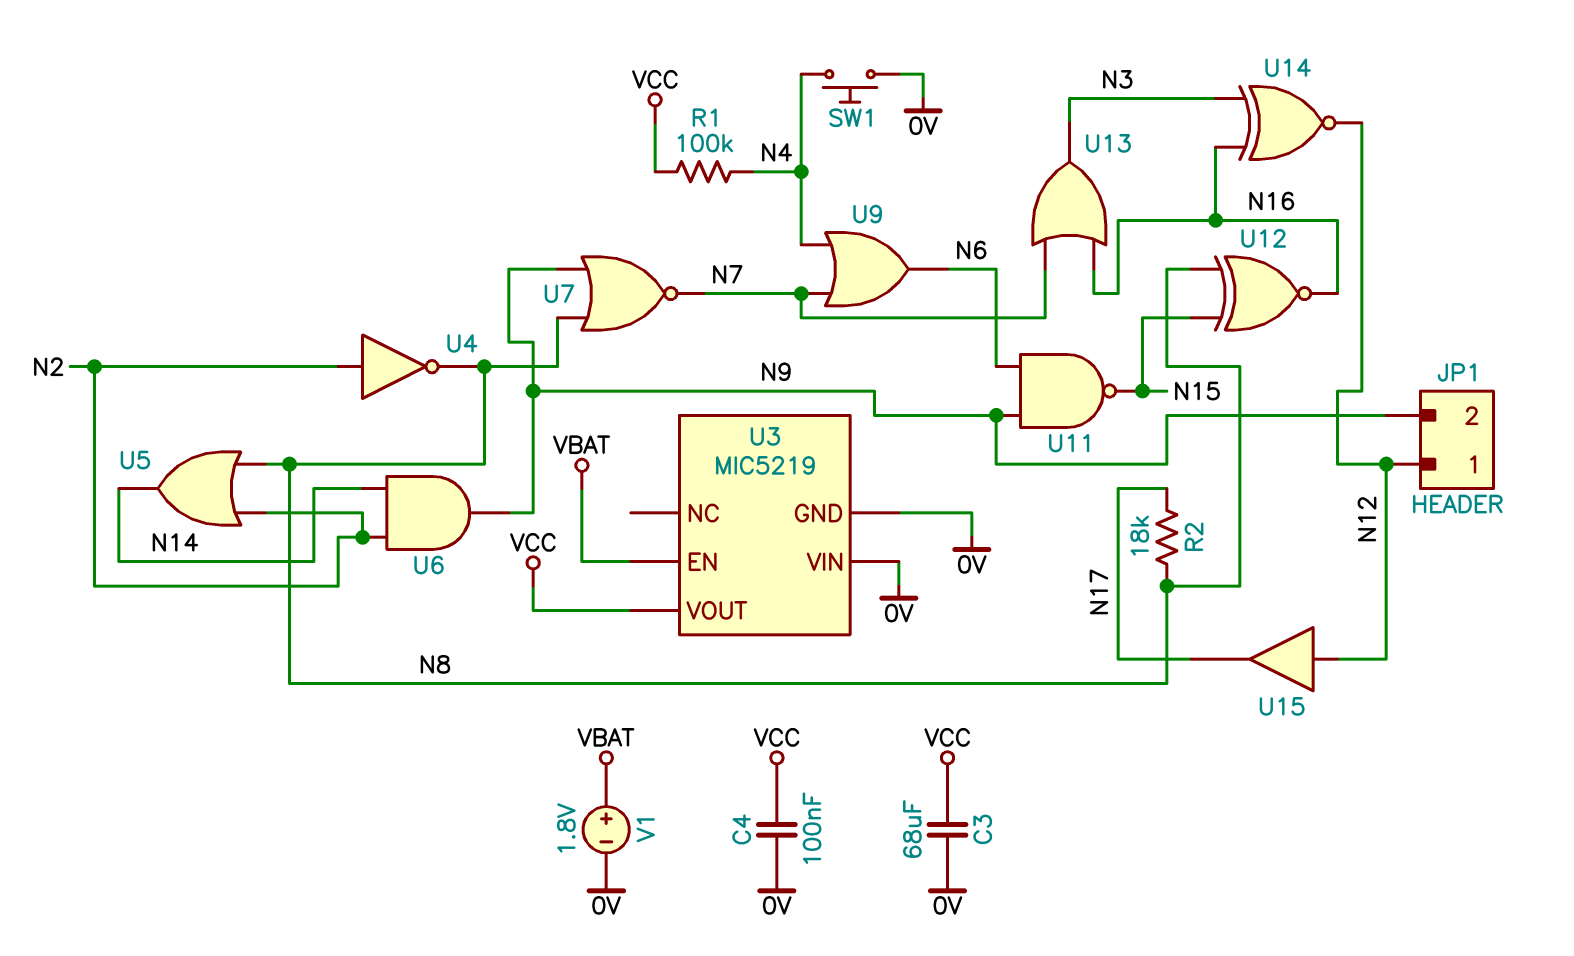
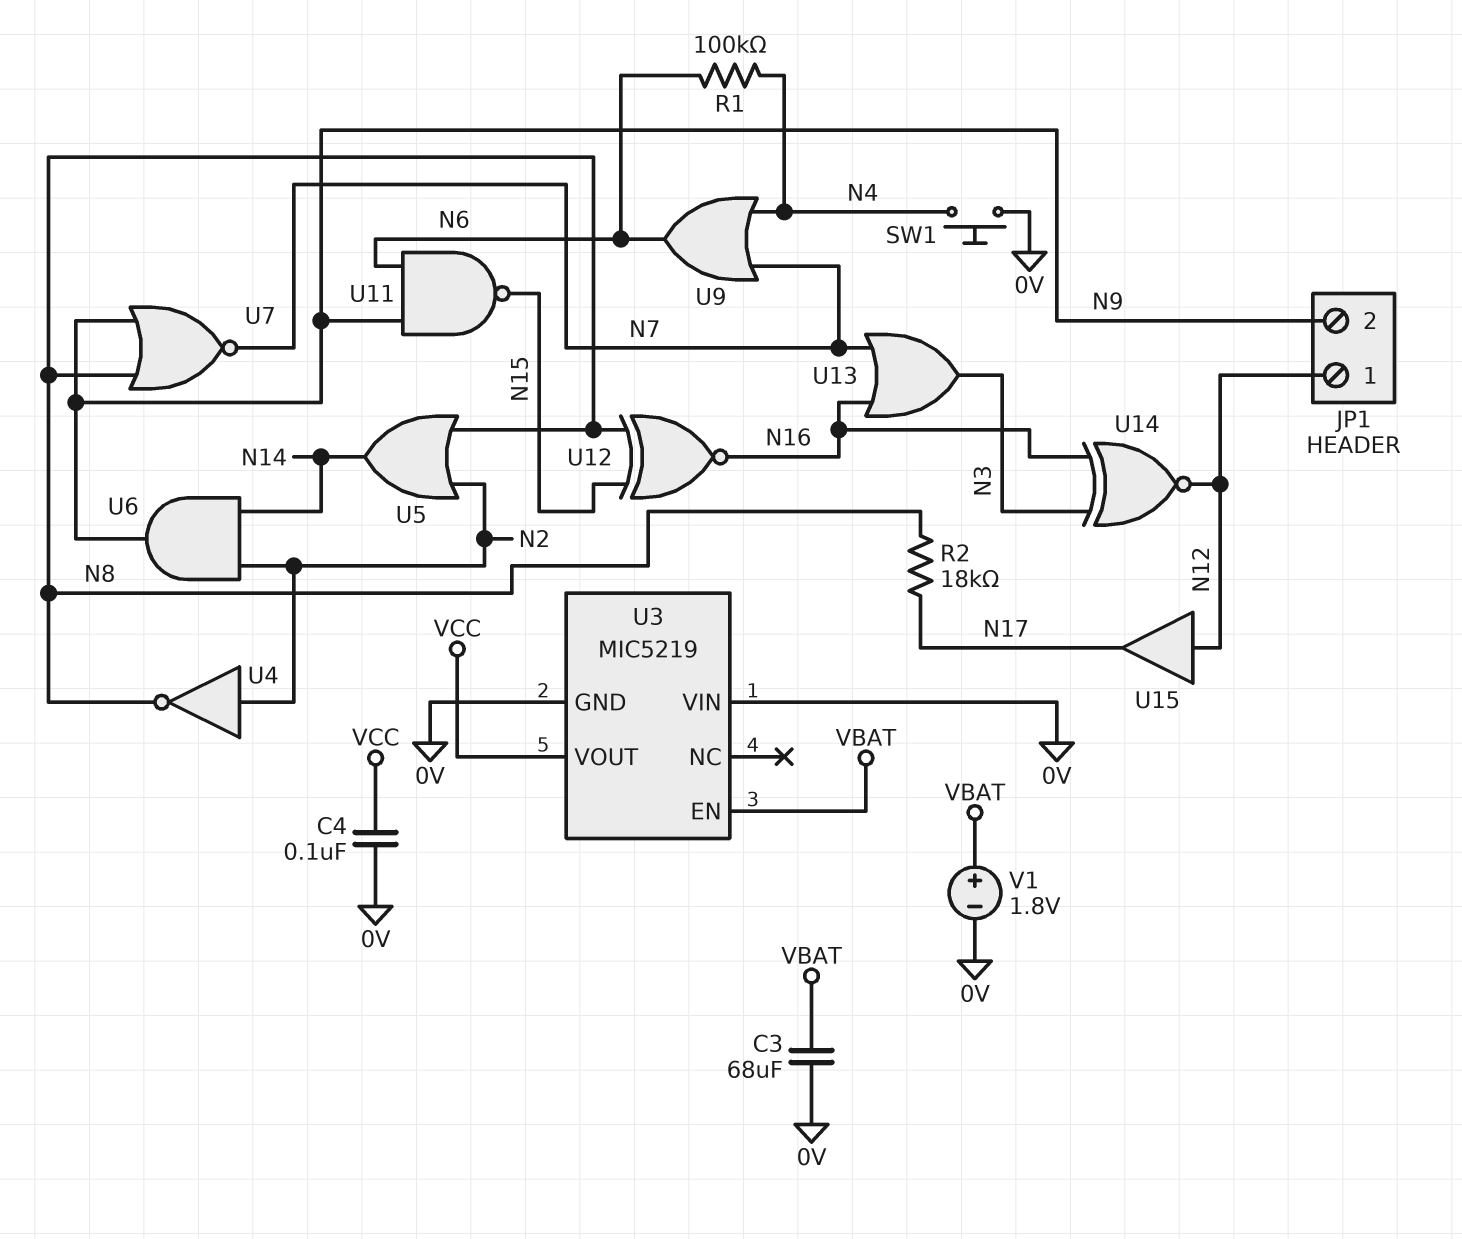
C3: 68uF (0V, VCC) -> 68uF (0V, VBAT)
R1: 100k (N4, VCC) -> 100k (N4, N6)

